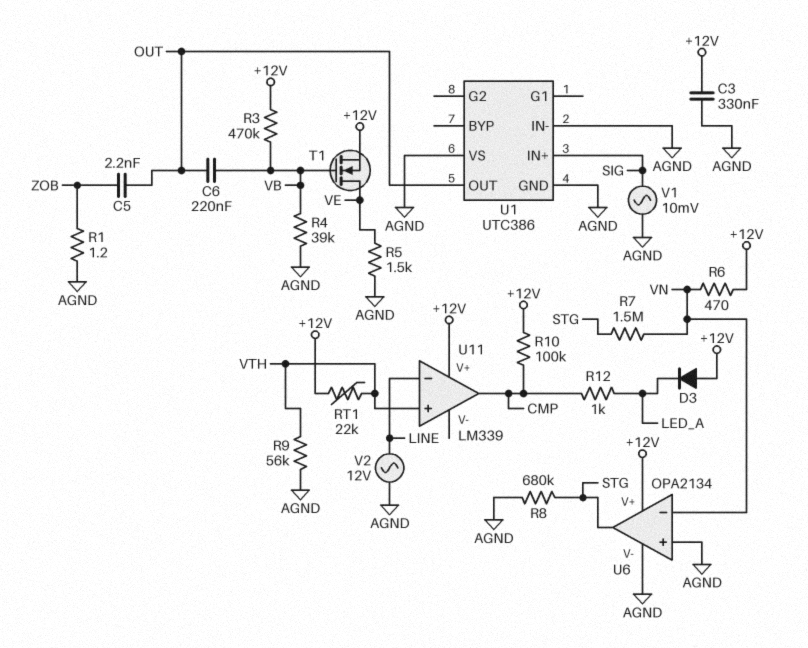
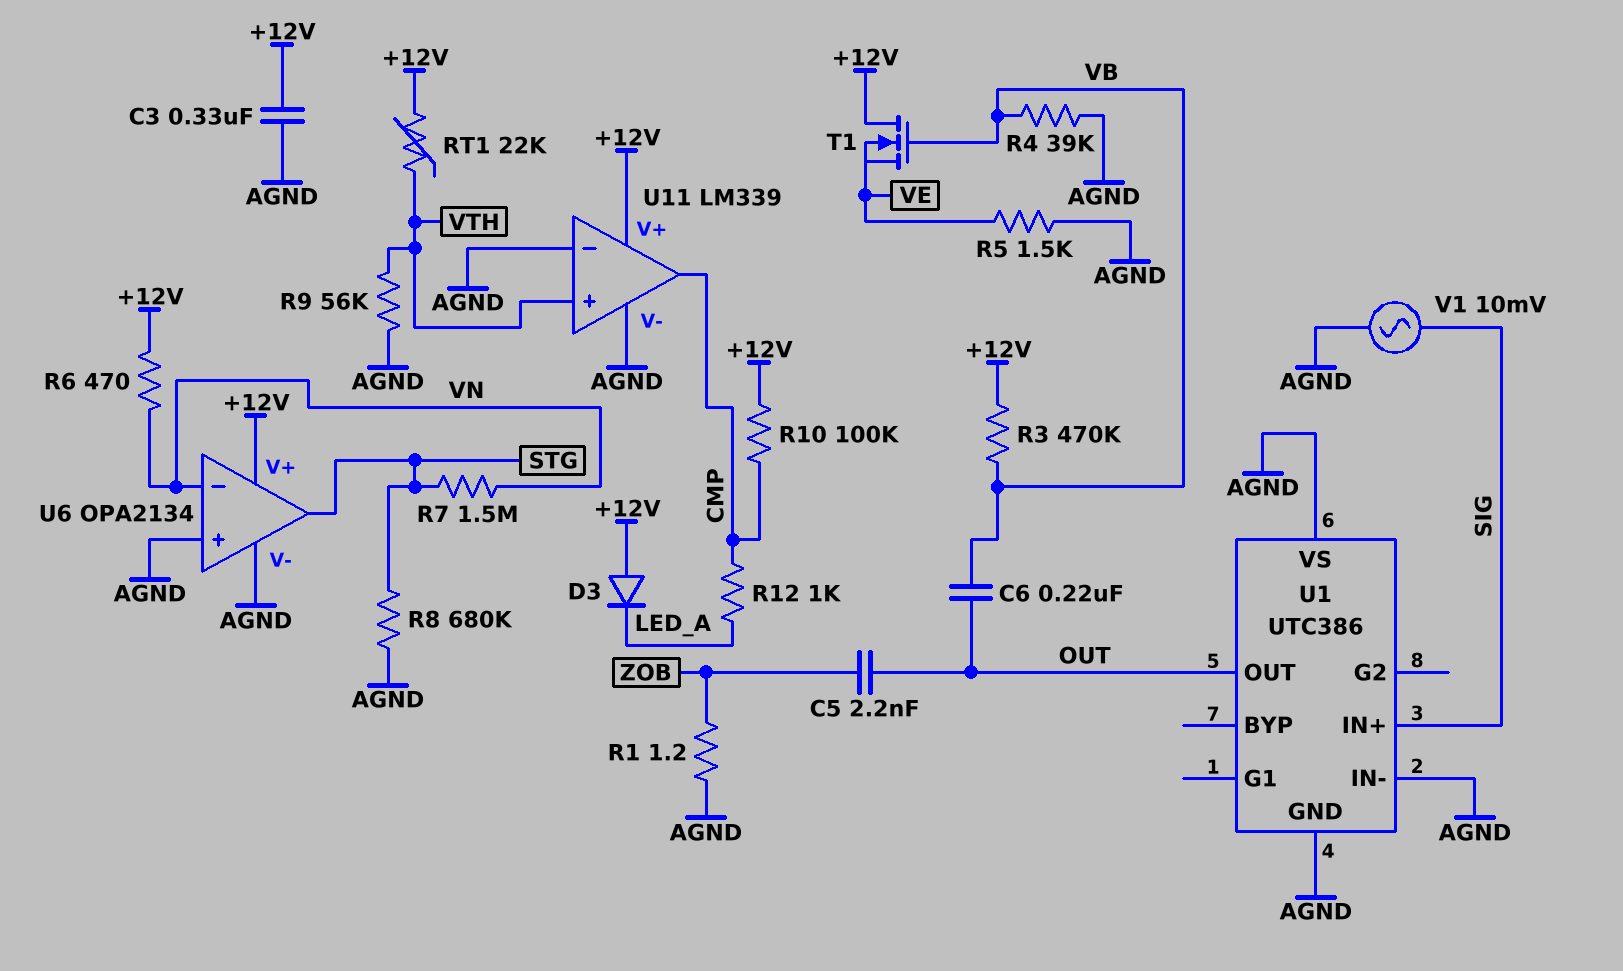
T1: NMOS (G VB, D VE, S +12V) -> NMOS (G VB, D +12V, S VE)
U11 pin V-: none -> AGND
U11 pin in-: LINE -> AGND
V2: AC 12V (AGND, LINE) -> none

